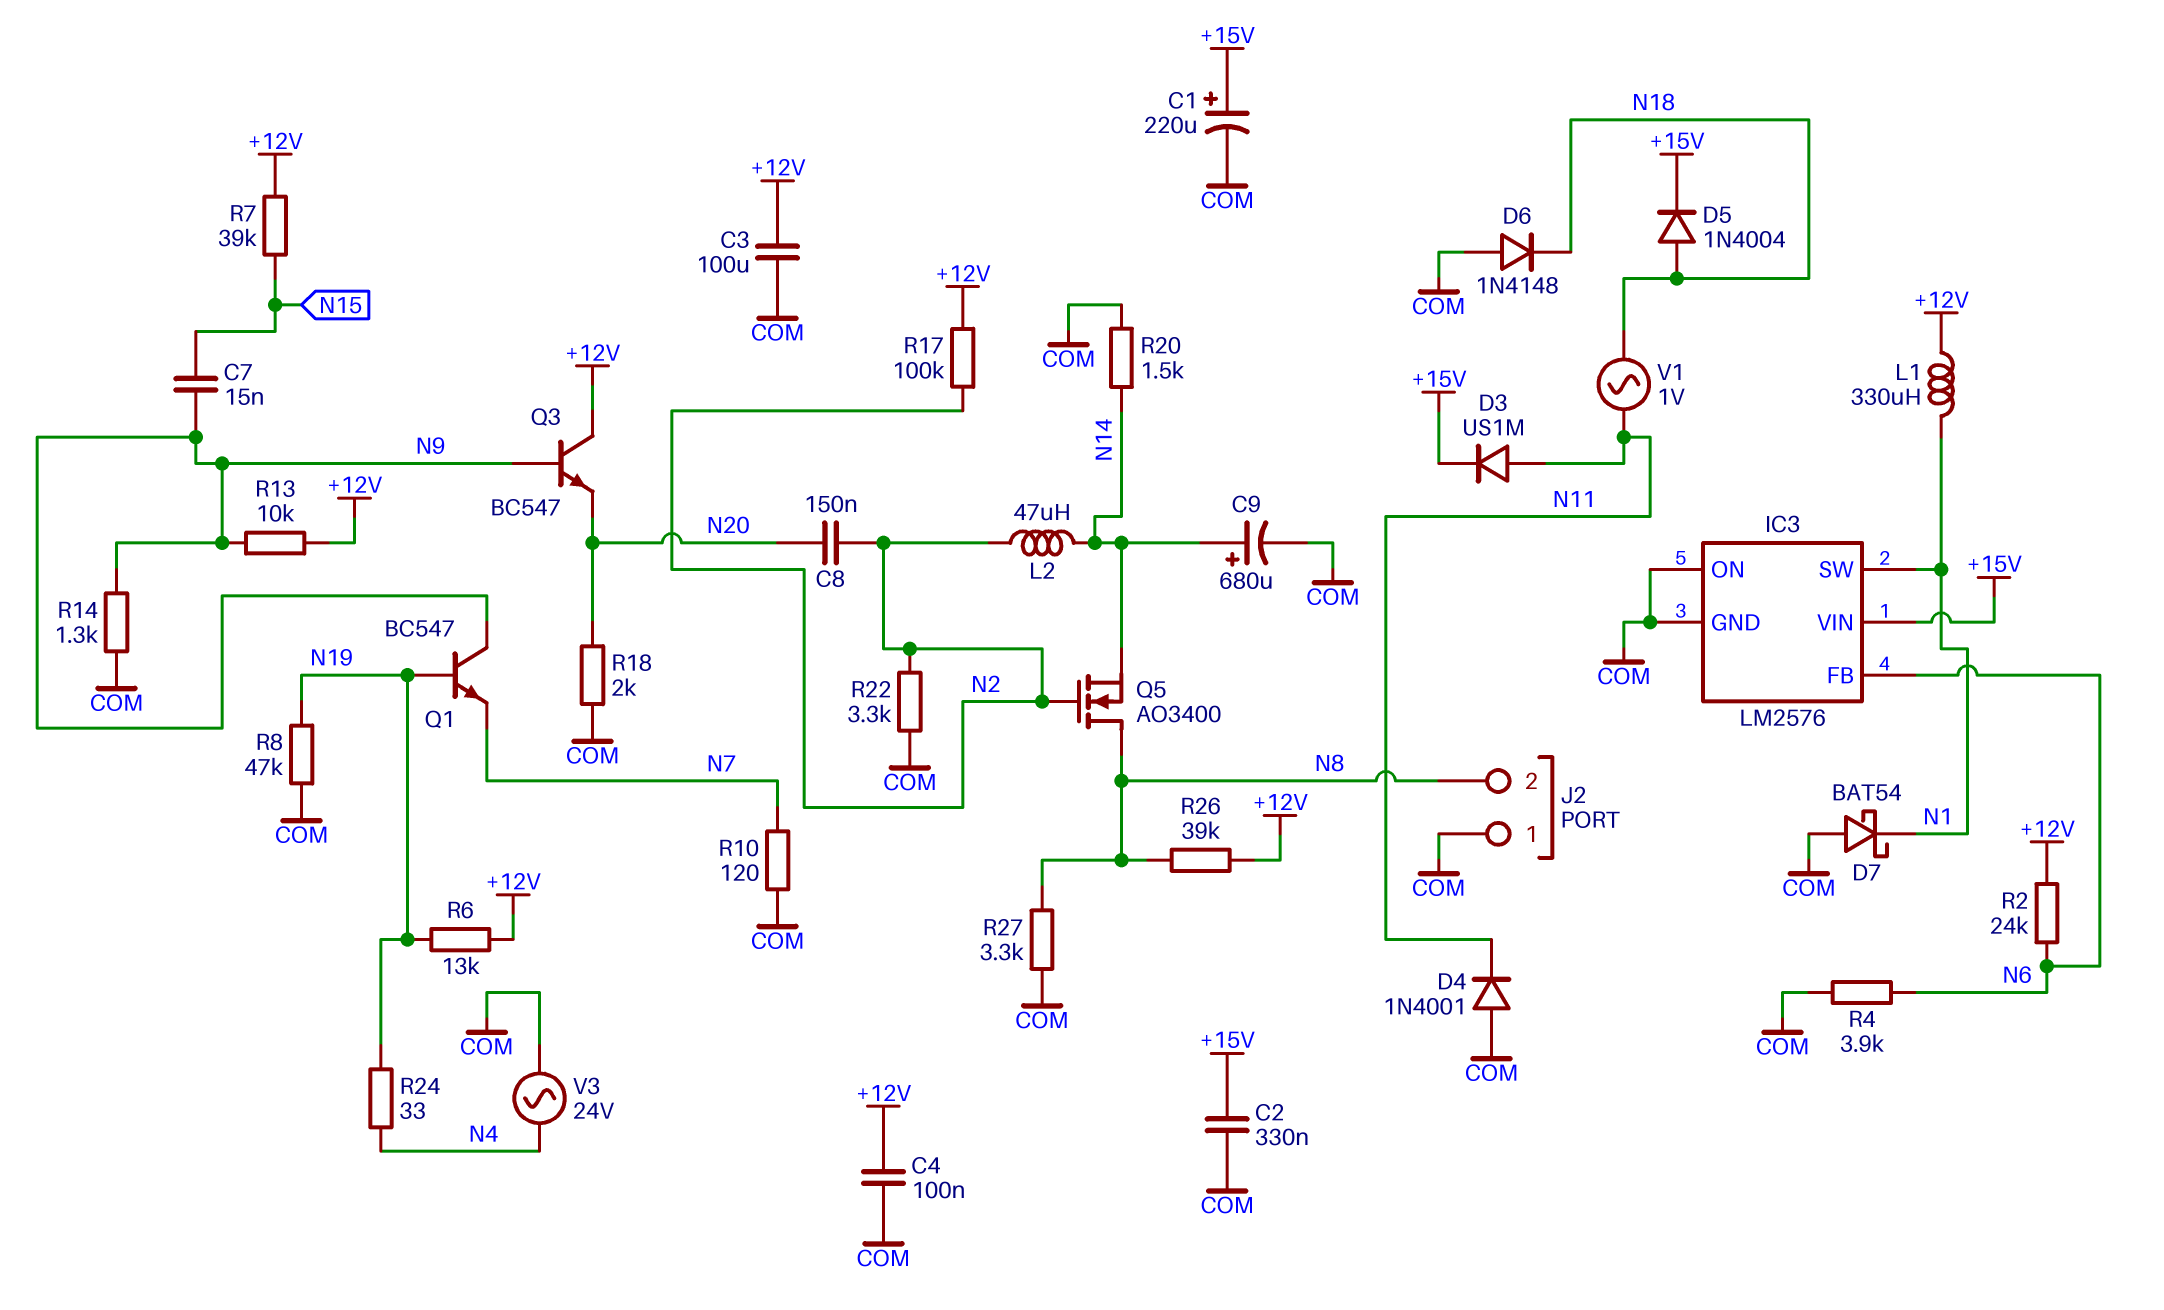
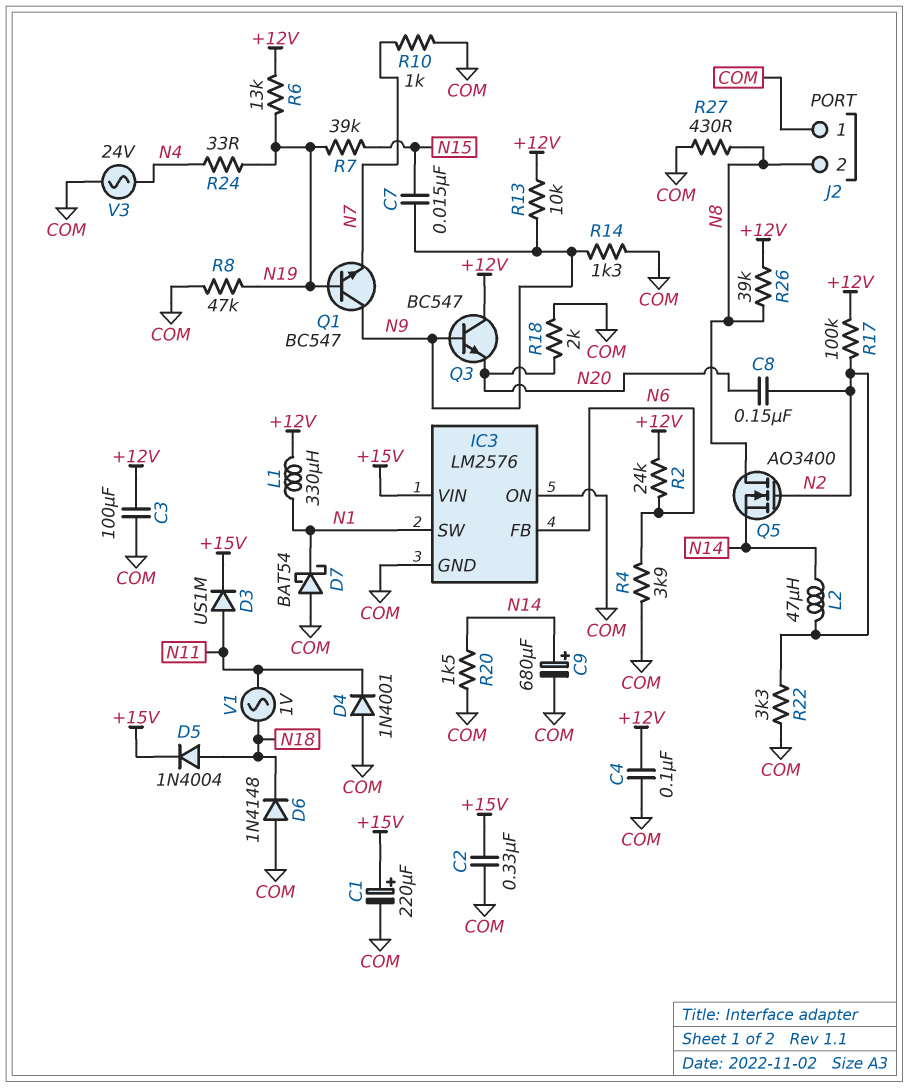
R7: 39k (+12V, N15) -> 39k (N15, N19)
R10: 120 (COM, N7) -> 1k (COM, N7)
R27: 3.3k (COM, N8) -> 430 (COM, N8)

